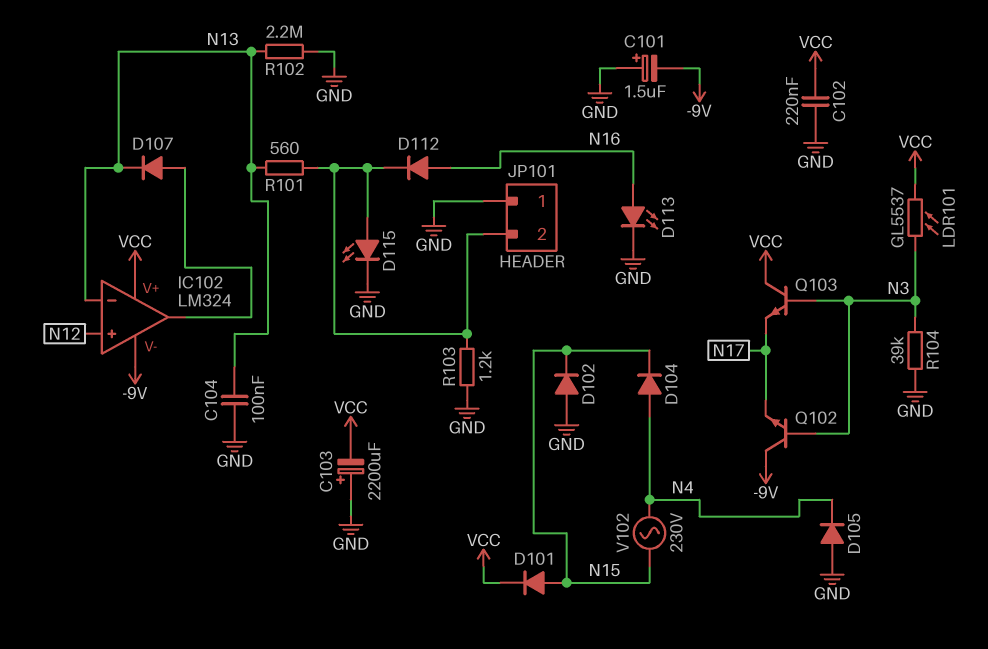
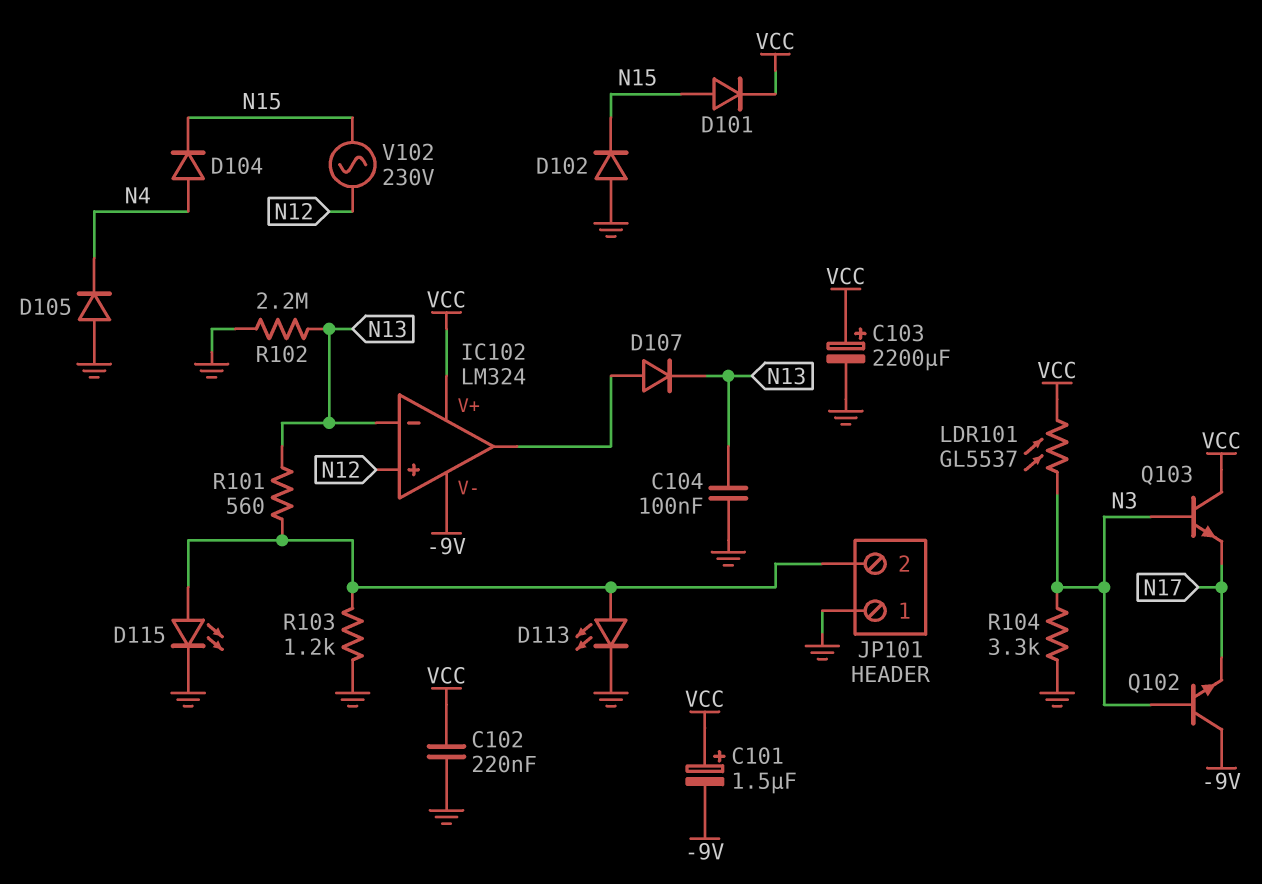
C101: 1.5uF (plus GND, minus -9V) -> 1.5uF (plus VCC, minus -9V)
C103: 2200uF (plus GND, minus VCC) -> 2200uF (plus VCC, minus GND)
D112: diode (A N16, K JP101/2) -> none
D113: LED (A N16, K GND) -> LED (A JP101/2, K GND)
R104: 39k (GND, N3) -> 3.3k (GND, N3)
V102: AC 230V (N4, N15) -> AC 230V (N12, N15)

